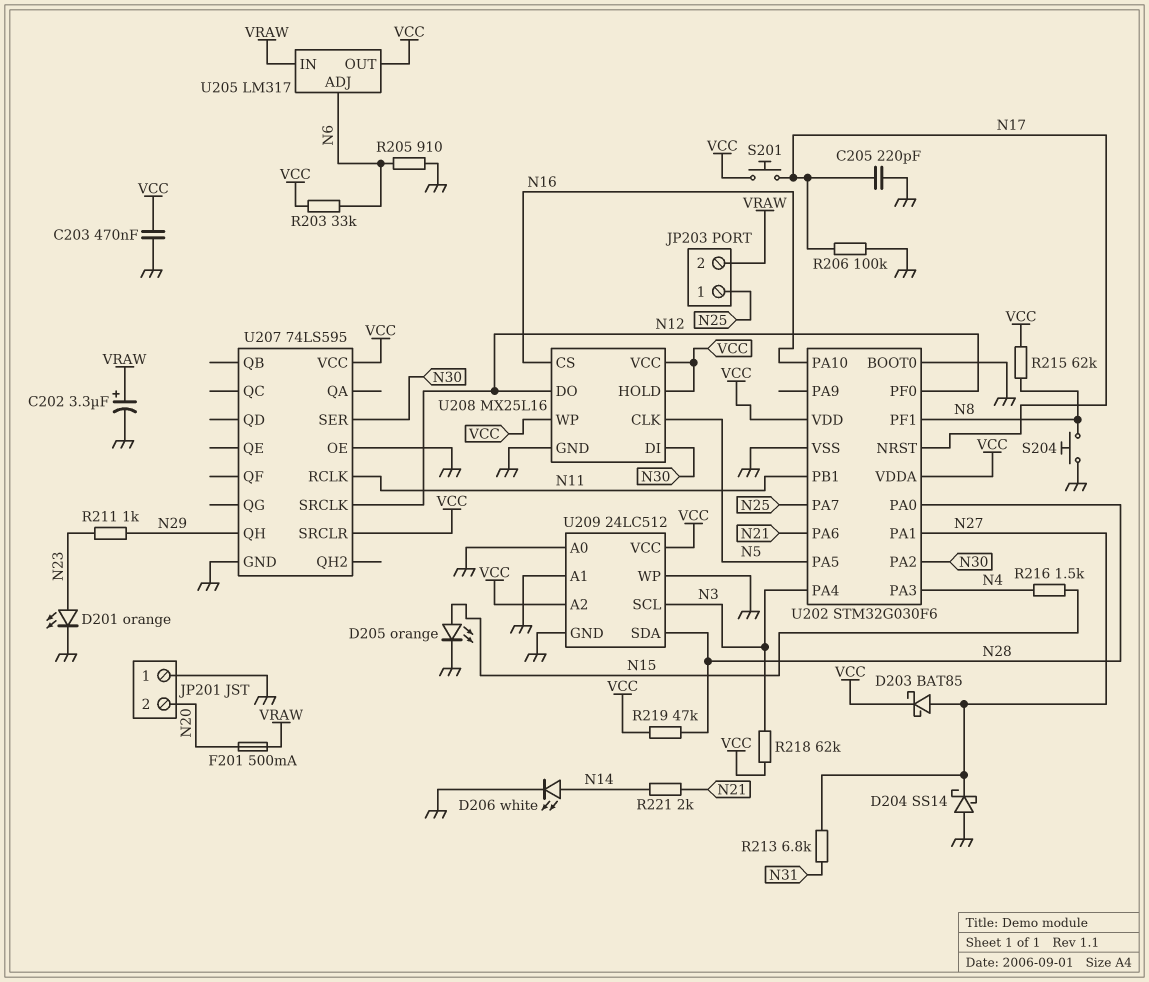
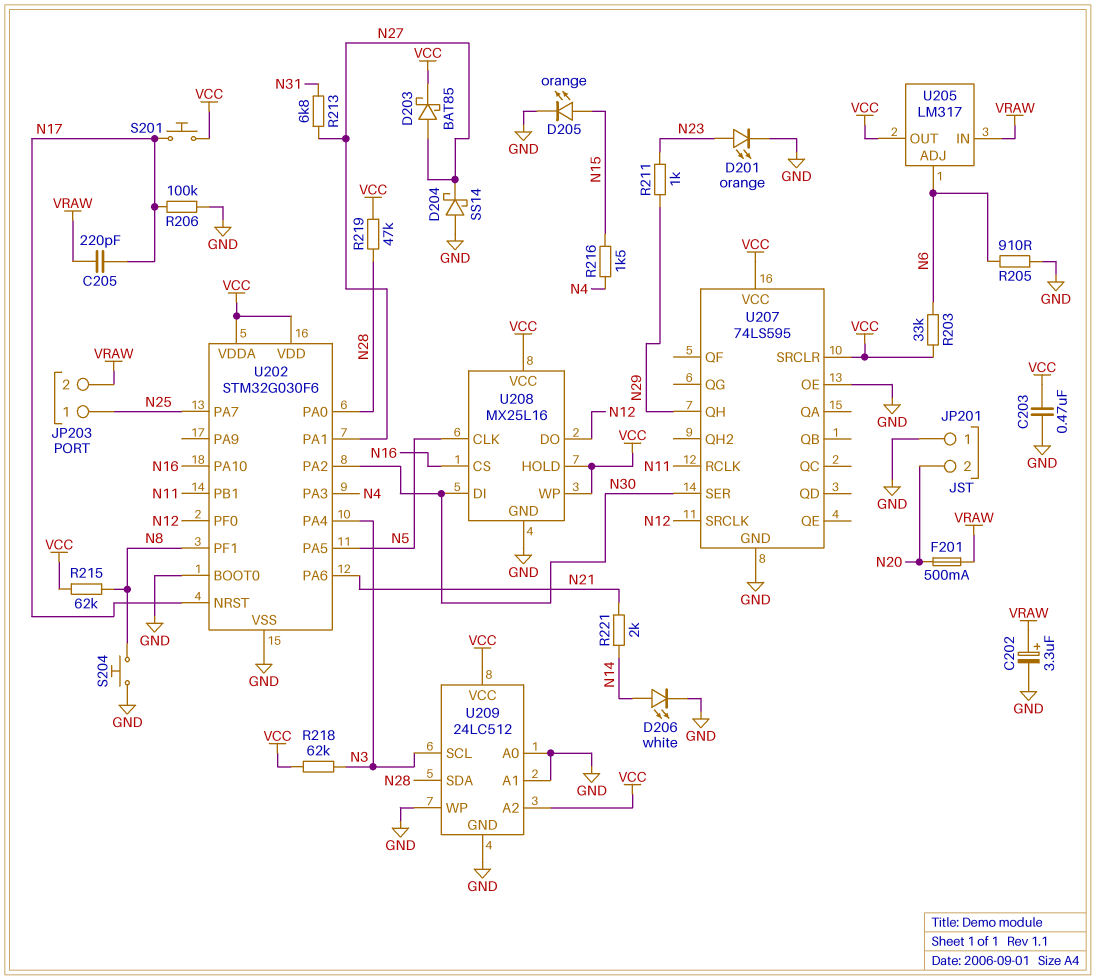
C205: 220pF (GND, N17) -> 220pF (N17, VRAW)

